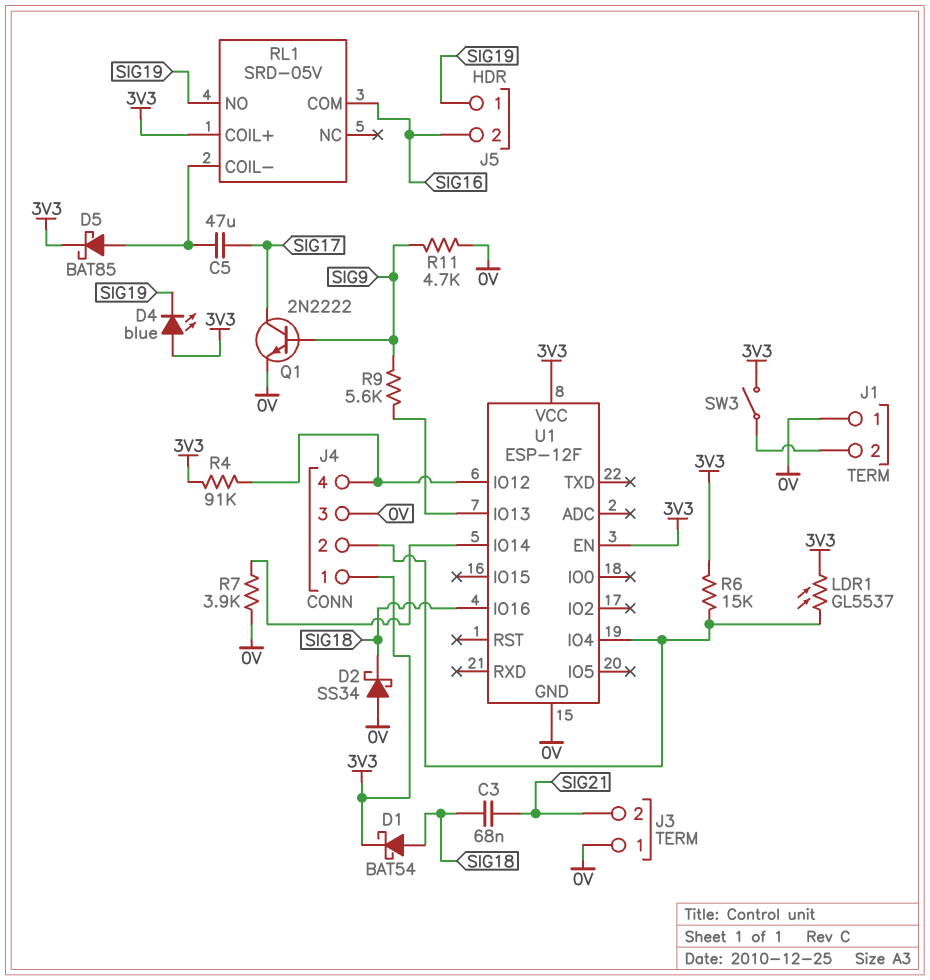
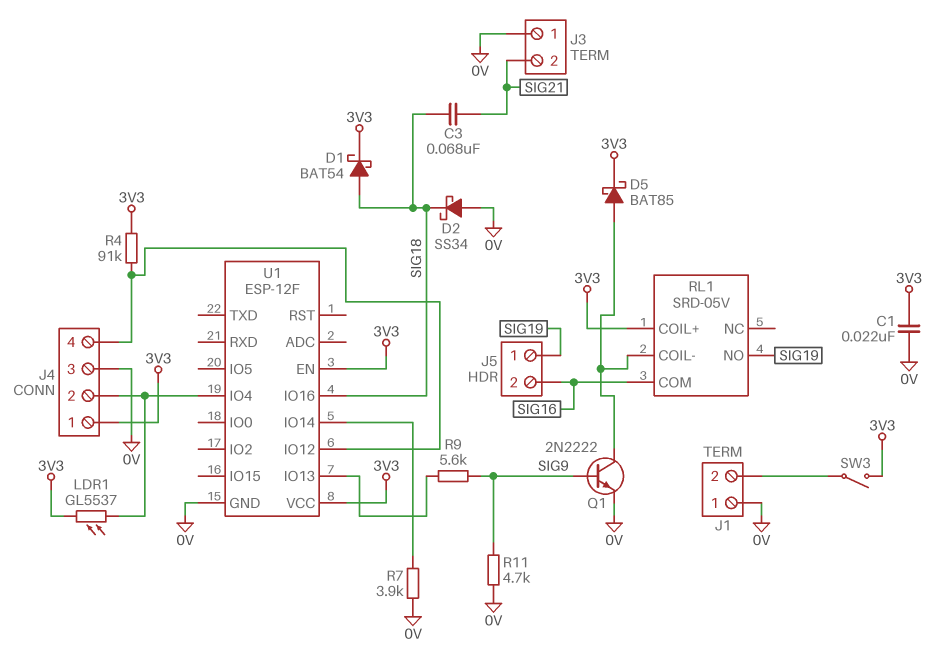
C1: none -> 22nF (0V, 3V3)
C5: 47uF (RL1/COIL-, SIG17) -> none
D4: LED blue (A 3V3, K SIG19) -> none
Q1: NPN 2N2222 (B SIG9, C SIG17, E 0V) -> NPN 2N2222 (B SIG9, C RL1/COIL-, E 0V)
R6: 15k (3V3, J4/2) -> none

